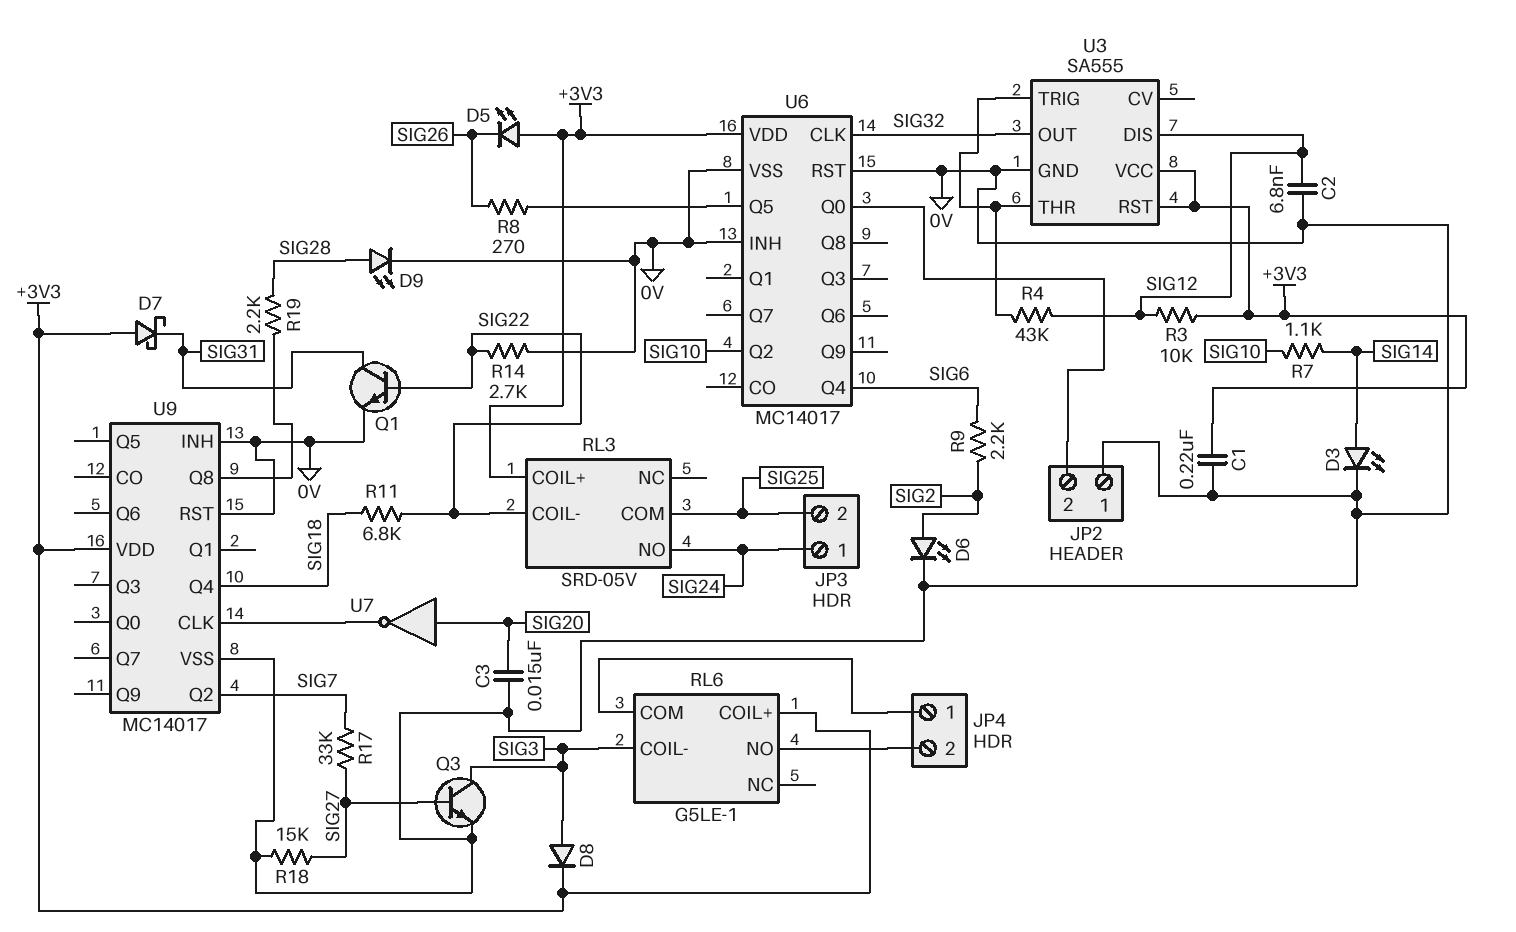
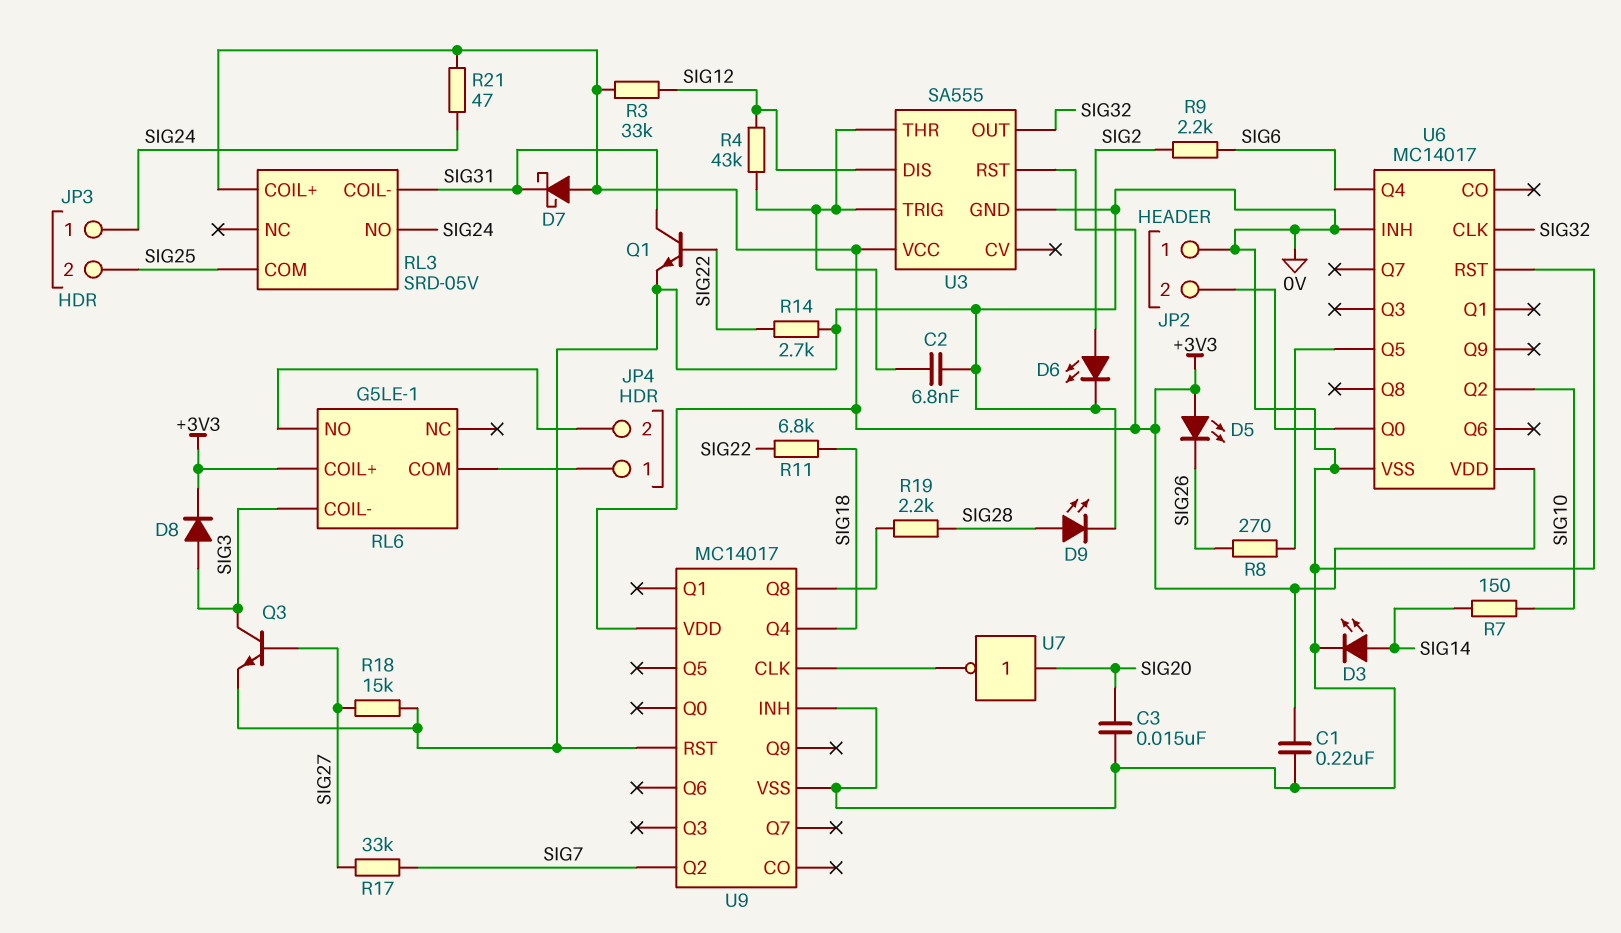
C2: 6.8nF (0V, SIG12) -> 6.8nF (0V, U3/THR)
R3: 10k (+3V3, SIG12) -> 33k (+3V3, SIG12)
R7: 1.1k (SIG10, SIG14) -> 150 (SIG10, SIG14)
R21: none -> 47 (+3V3, SIG24)
RL3 pin COIL-: SIG22 -> SIG31

